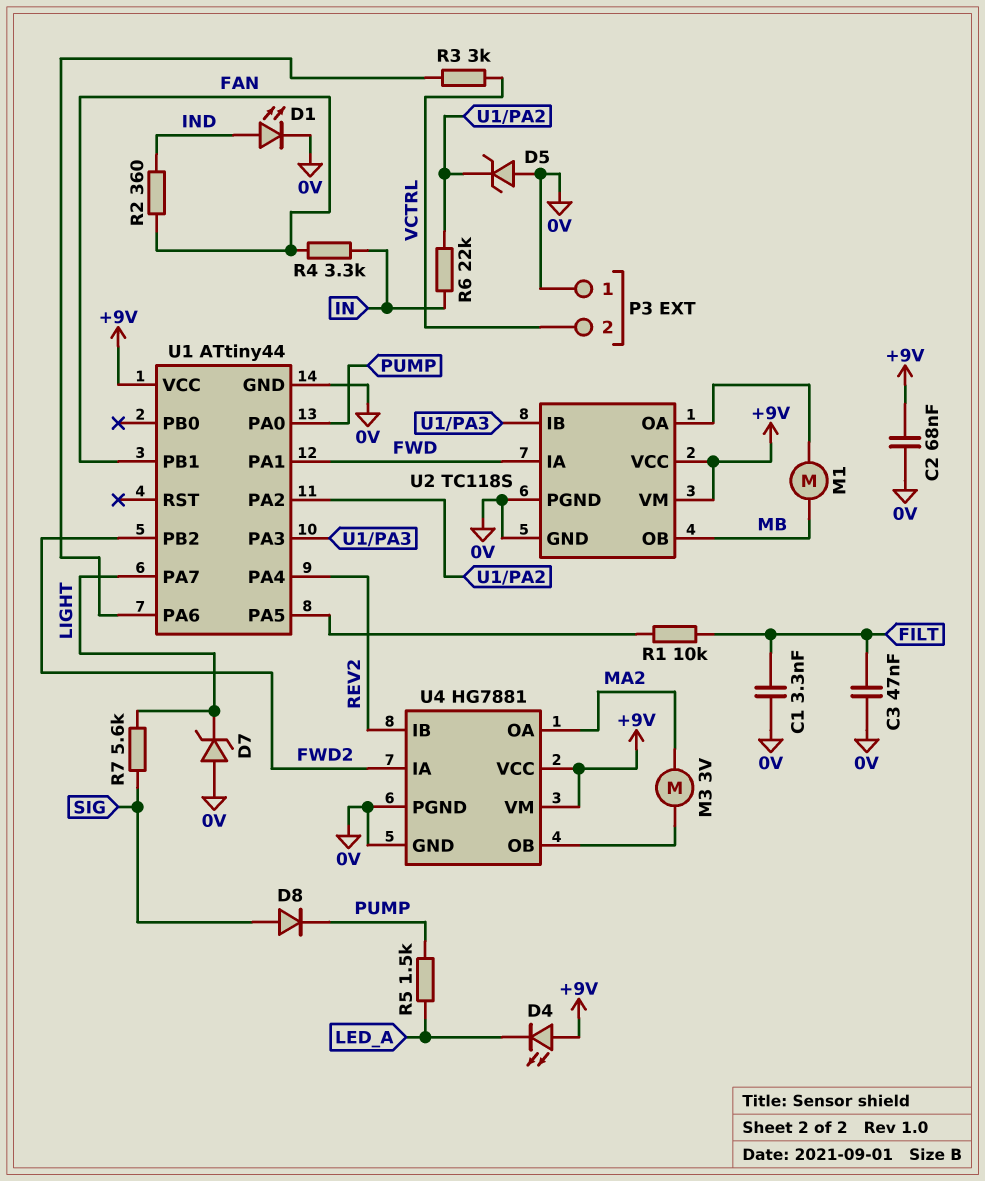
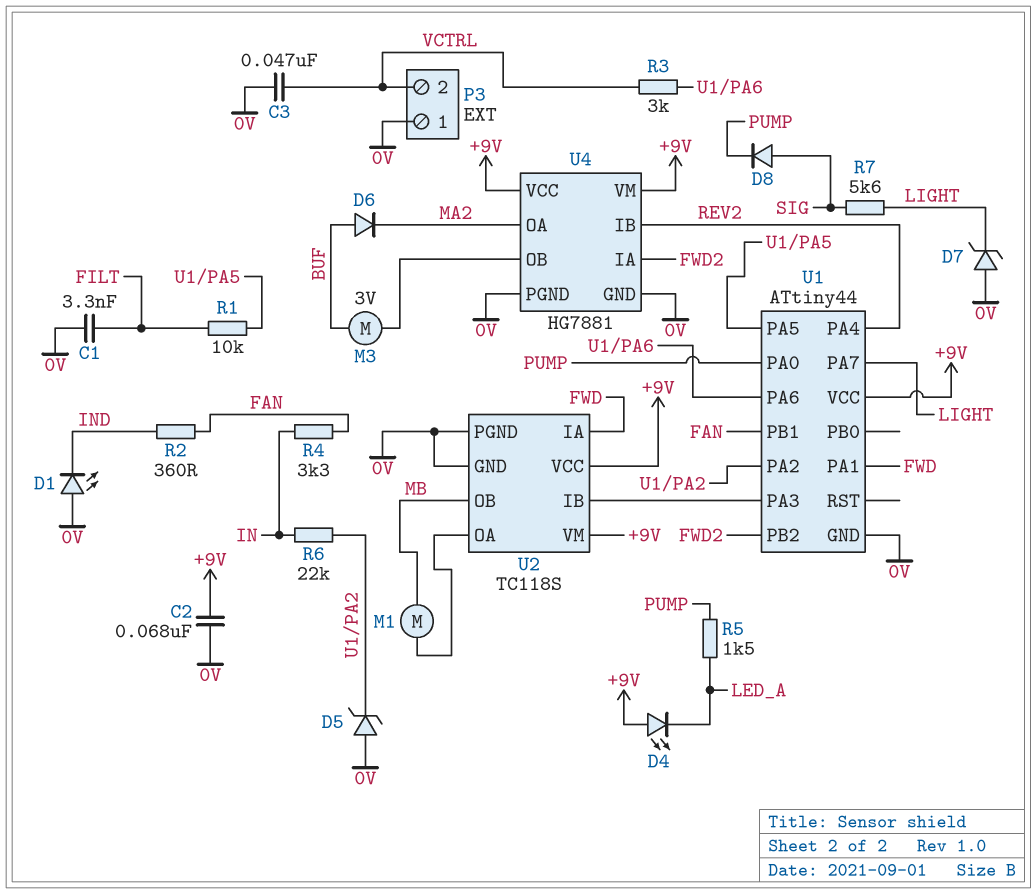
C3: 47nF (0V, FILT) -> 47nF (0V, VCTRL)
D1: LED (A IND, K 0V) -> LED (A 0V, K IND)
D6: none -> diode (A BUF, K MA2)
M3: motor 3V (MA2, U4/OB) -> motor 3V (BUF, U4/OB)

